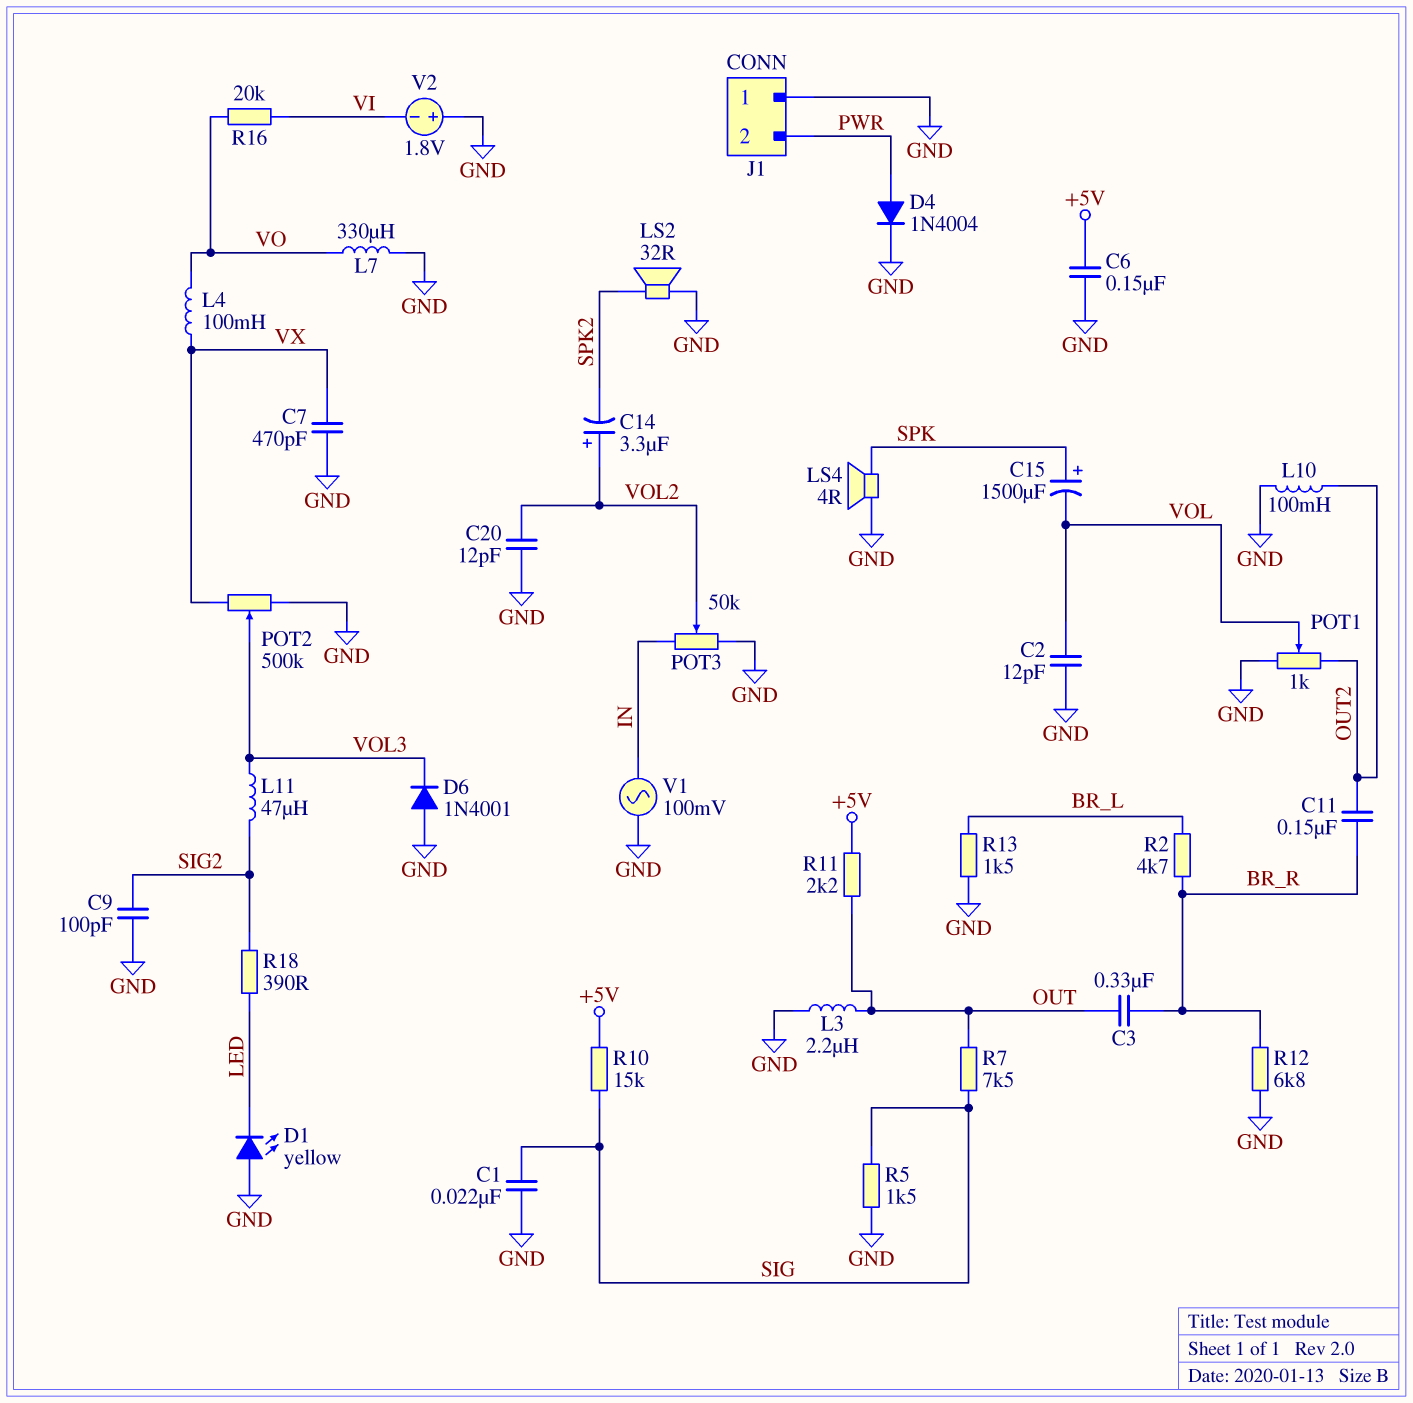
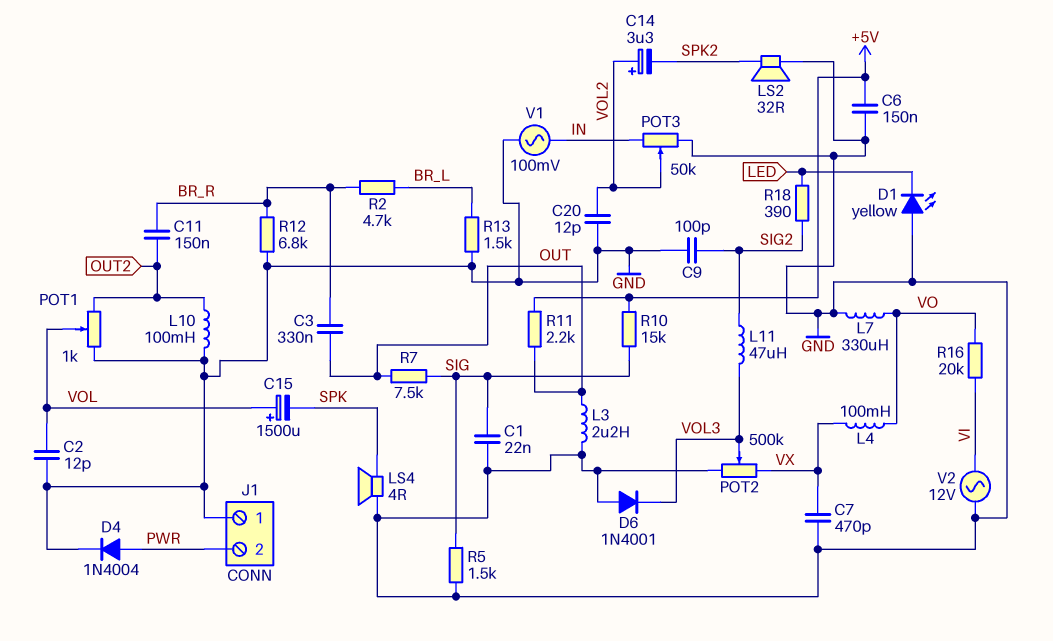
C15: 1500uF (plus SPK, minus VOL) -> 1500uF (plus VOL, minus SPK)
V2: 1.8V (plus GND, minus VI) -> AC 12V (GND, VI)

